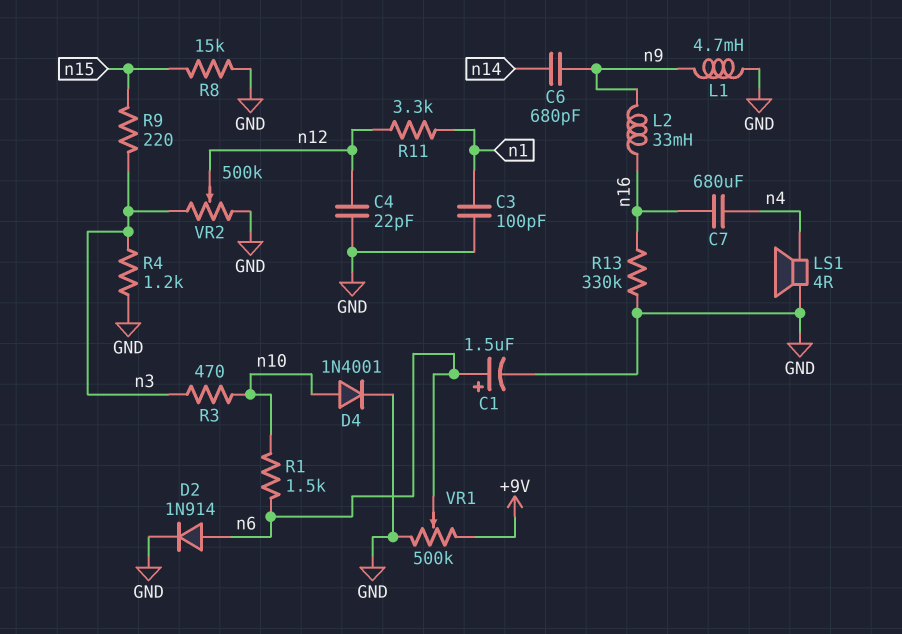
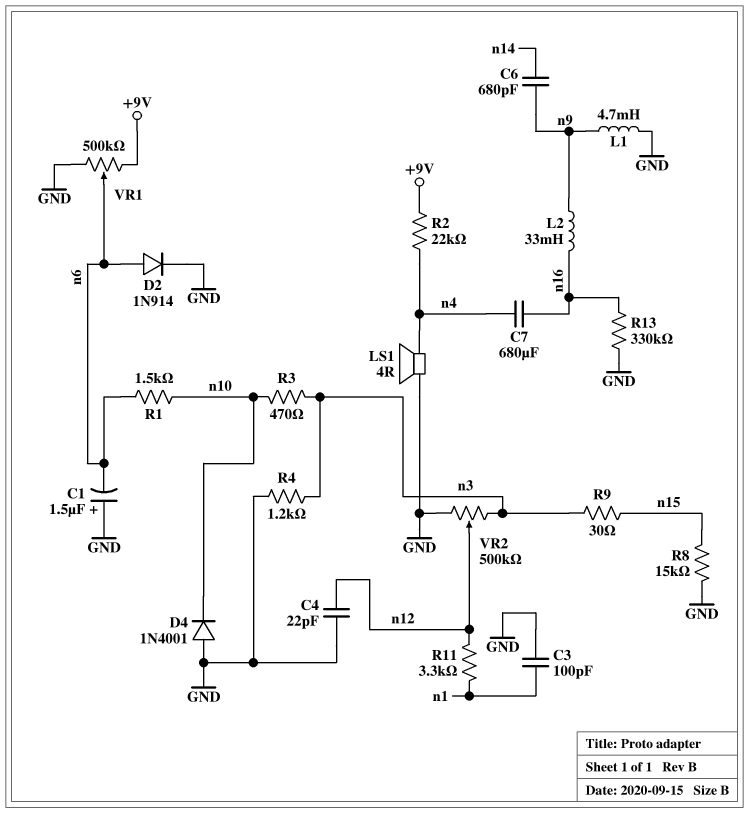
C1: 1.5uF (plus n6, minus GND) -> 1.5uF (plus GND, minus n6)
D4: diode 1N4001 (A n10, K GND) -> diode 1N4001 (A GND, K n10)
R2: none -> 22k (+9V, n4)
R9: 220 (n3, n15) -> 30 (n3, n15)

